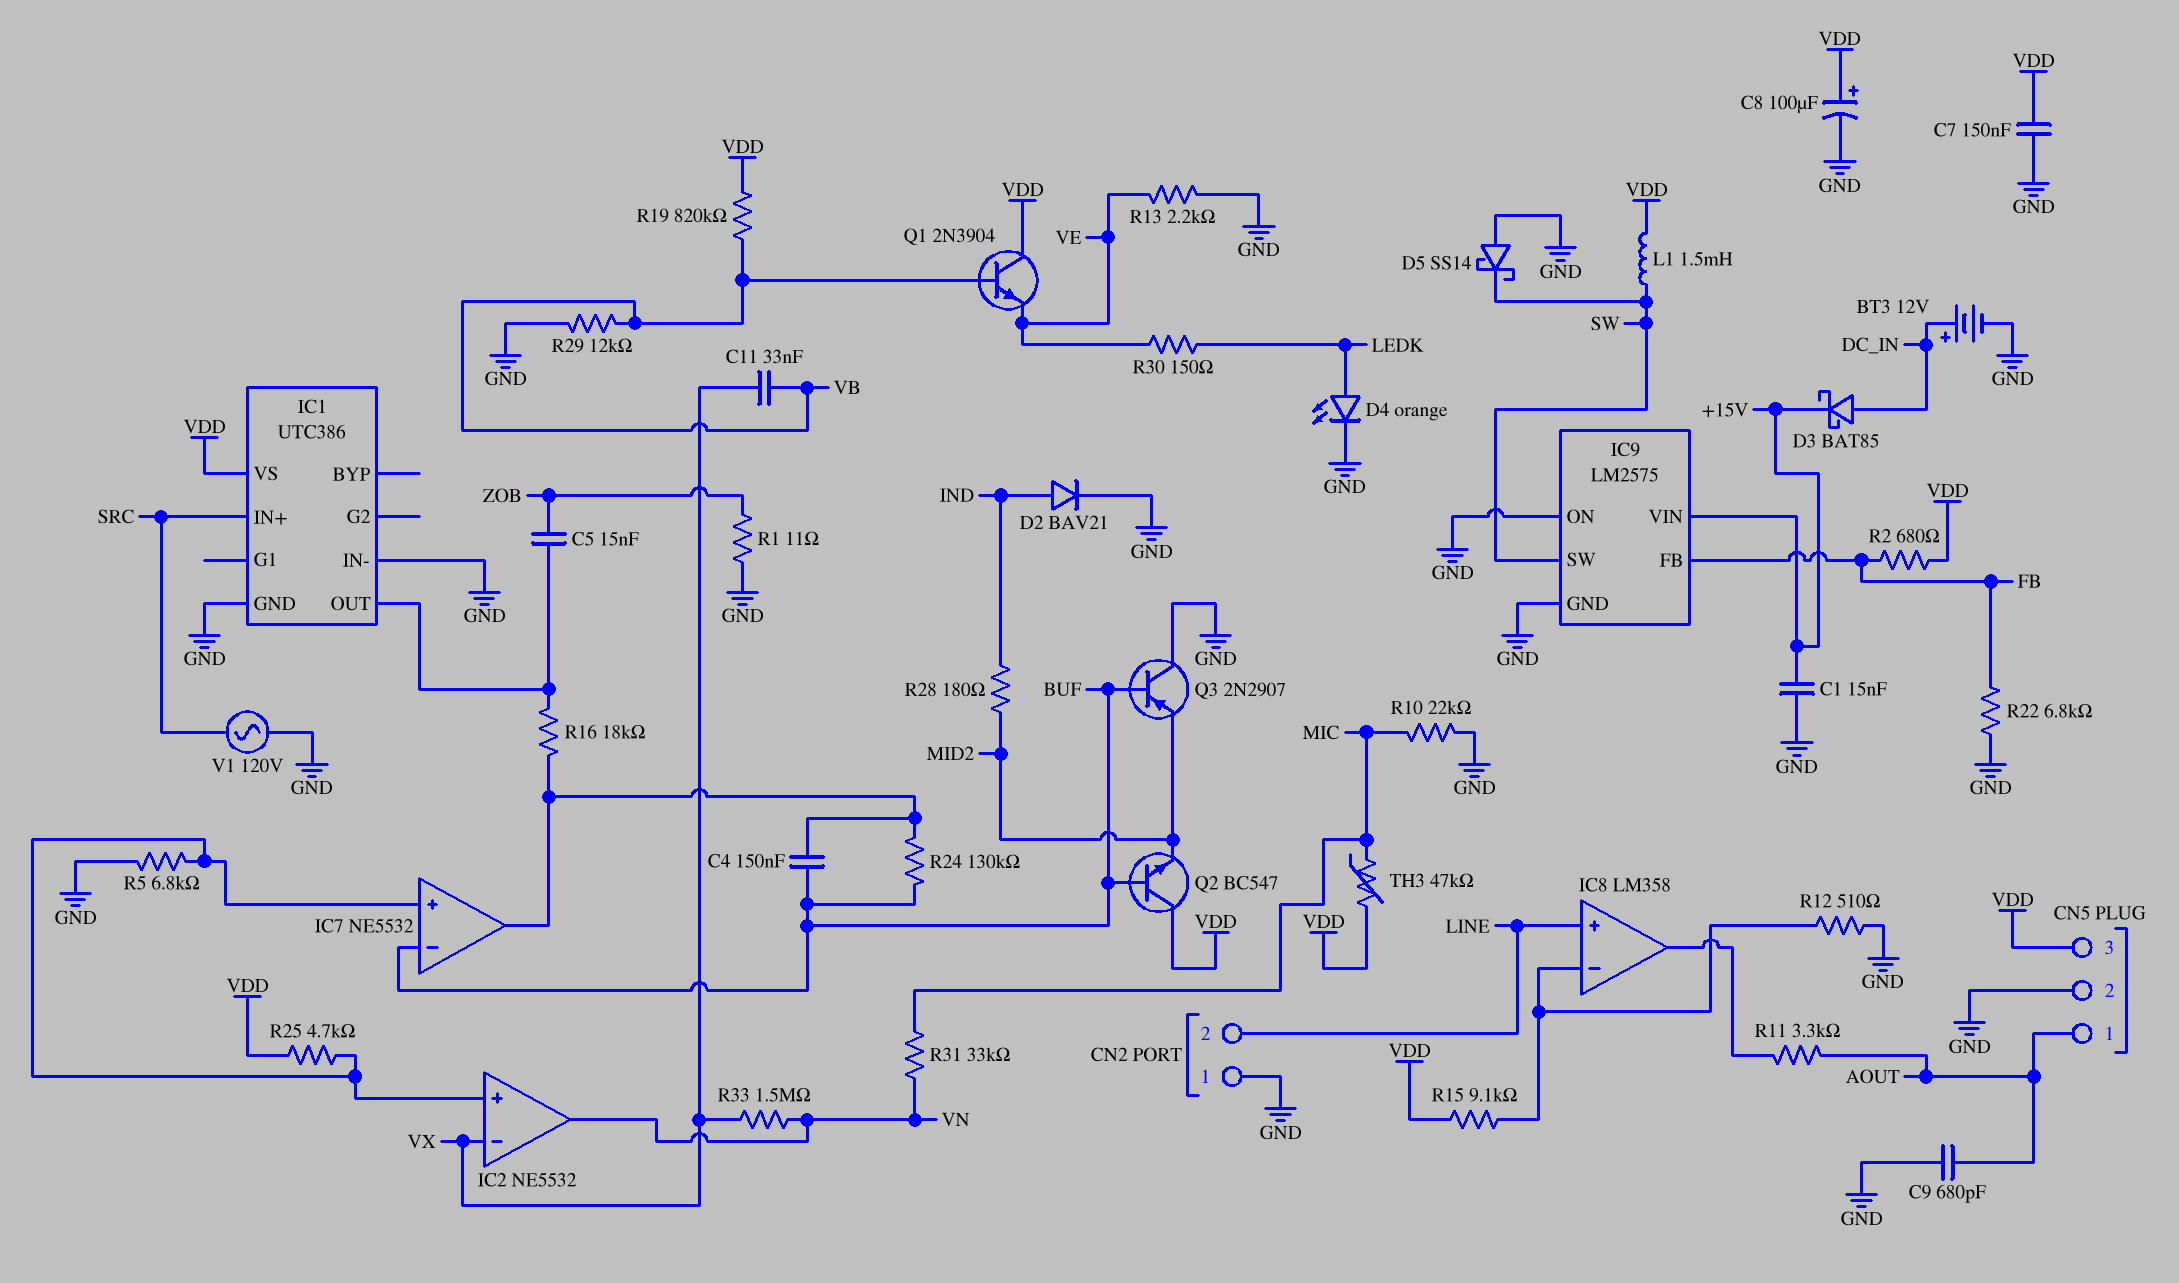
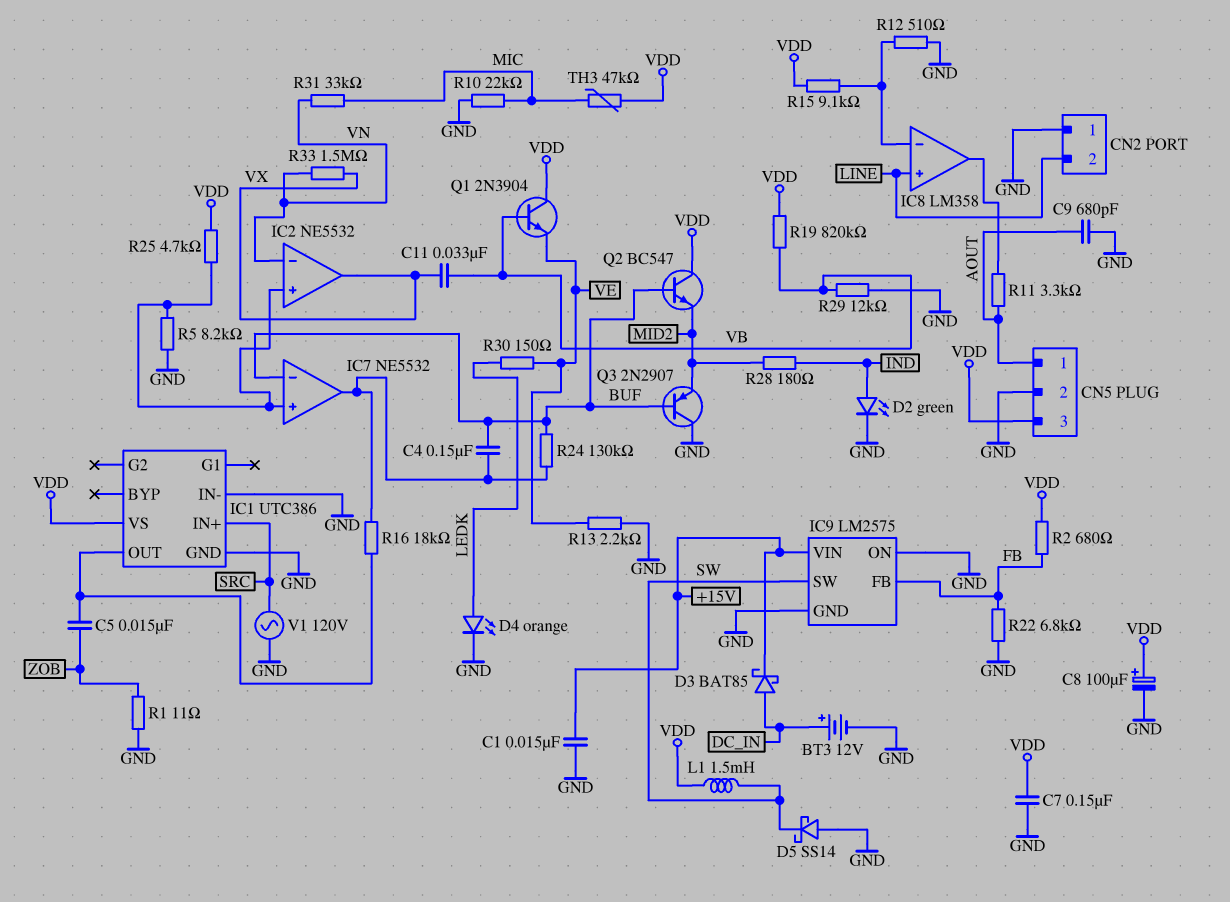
D2: diode BAV21 (A IND, K GND) -> LED green (A IND, K GND)
IC2 pin in-: VX -> VN
IC2 pin out: VN -> VX
R5: 6.8k (GND, IC2/in+) -> 8.2k (GND, IC2/in+)

